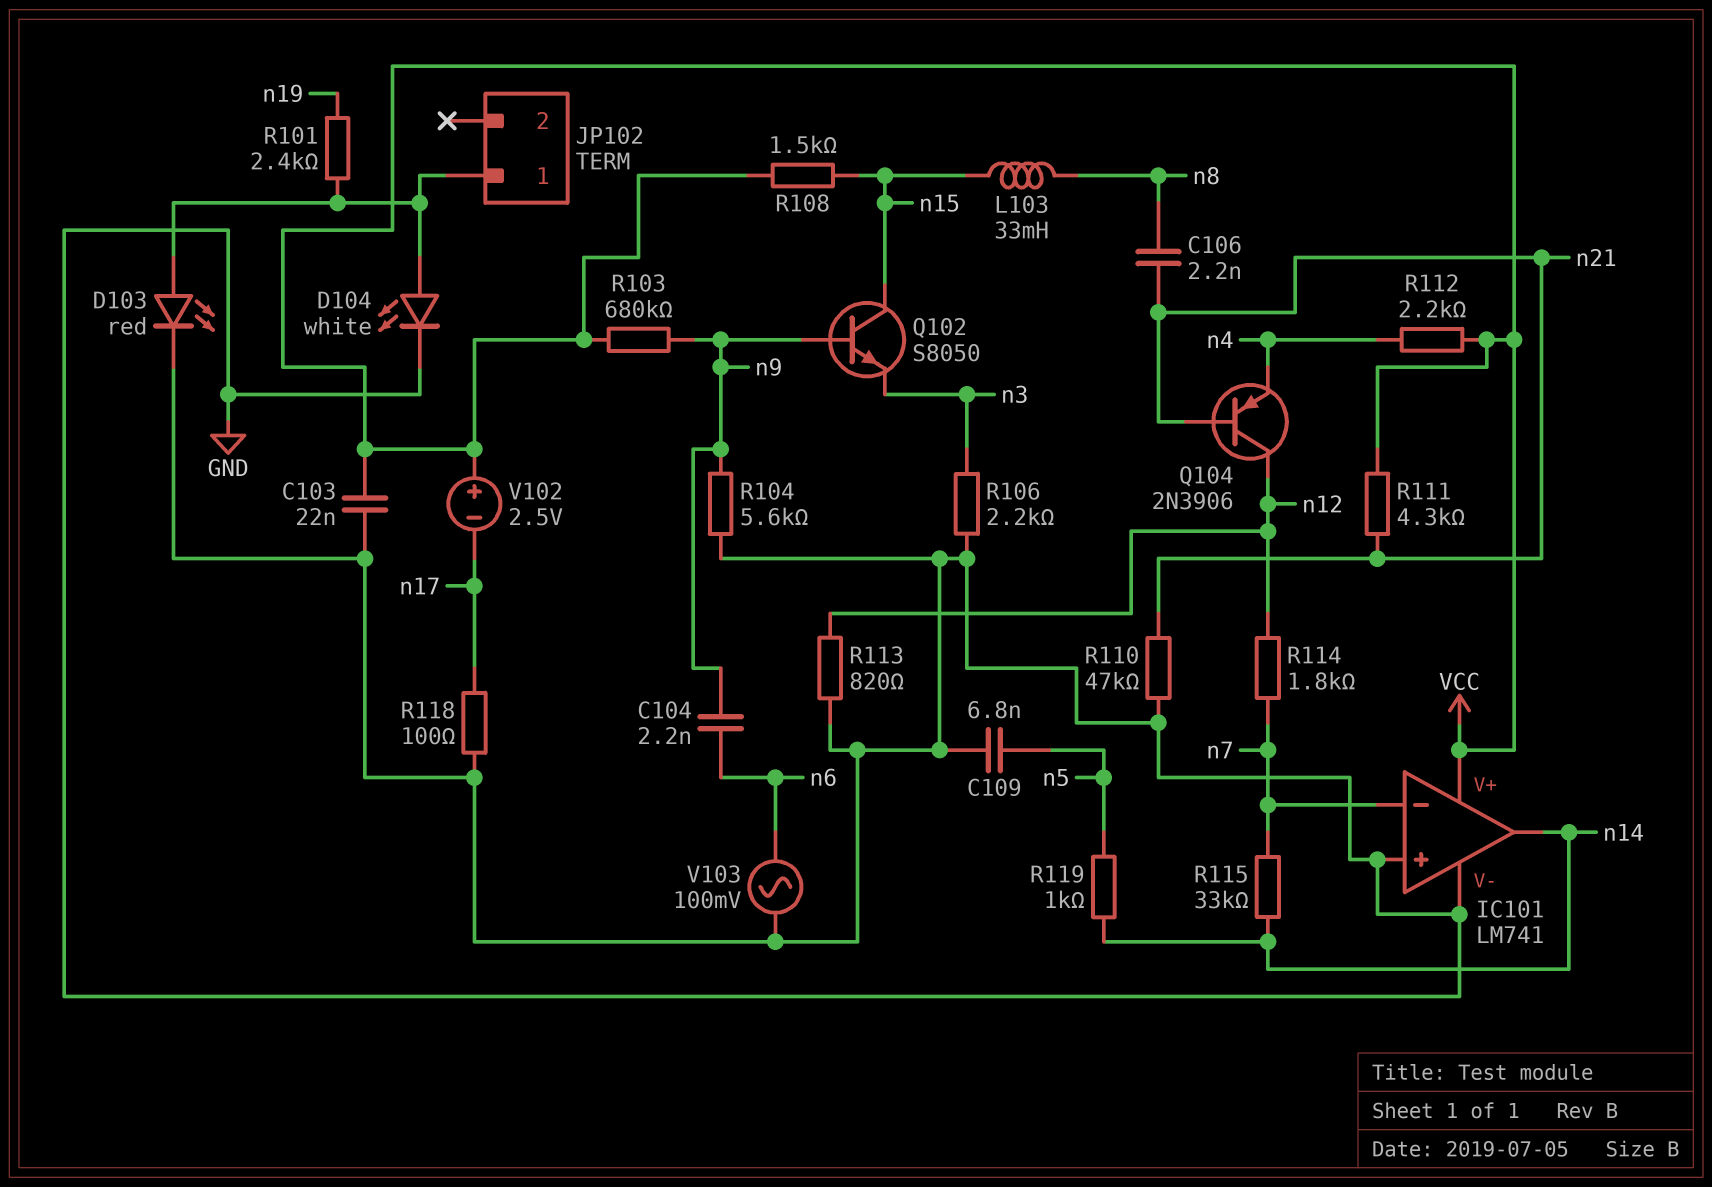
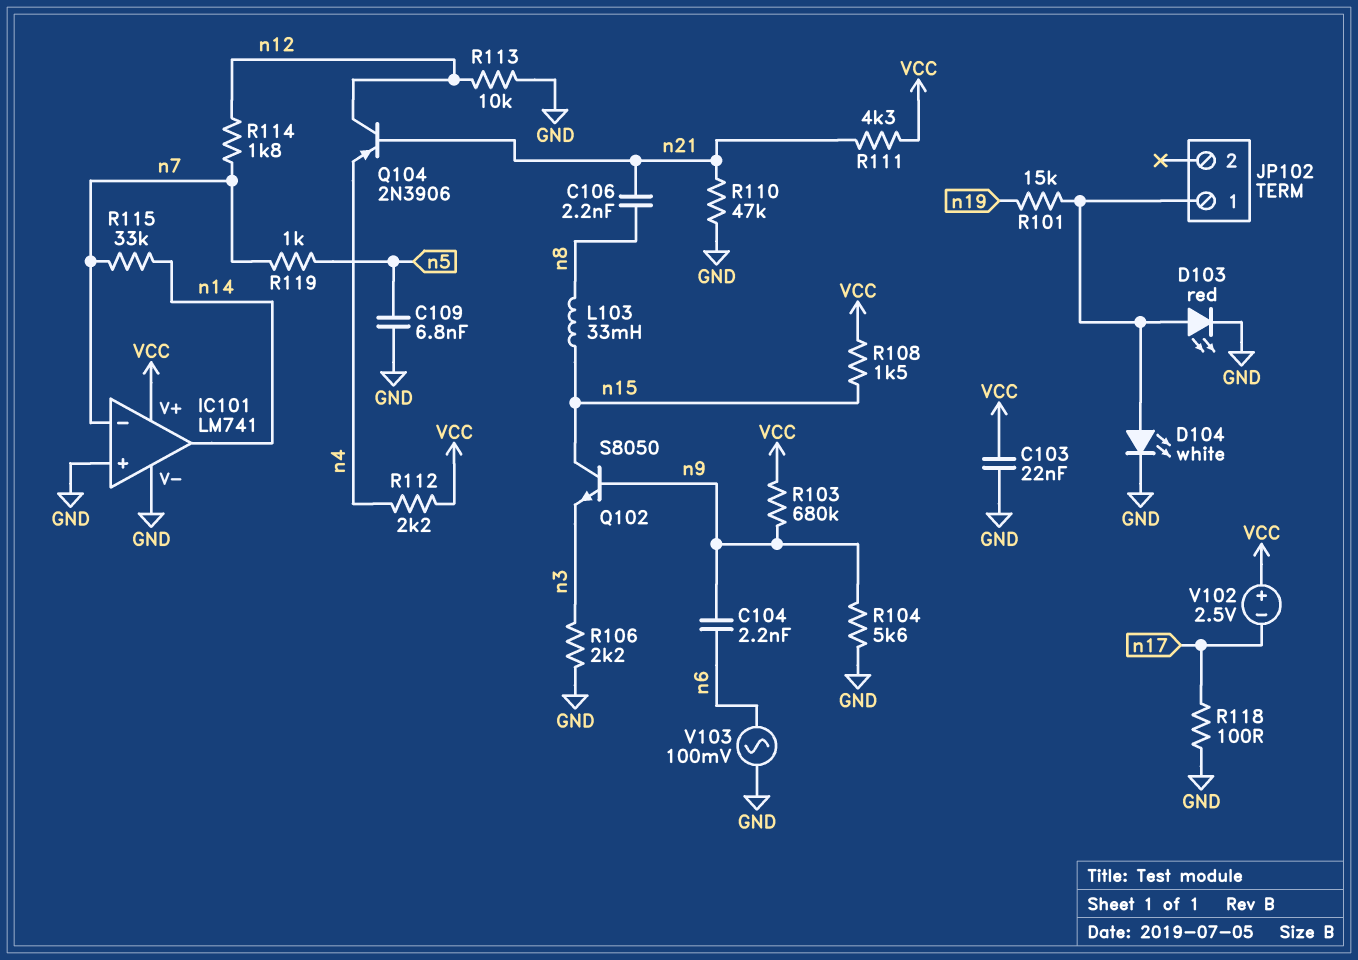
R101: 2.4k (JP102/1, n19) -> 15k (JP102/1, n19)
R113: 820 (GND, n12) -> 10k (GND, n12)
R119: 1k (n5, n14) -> 1k (n5, n7)

